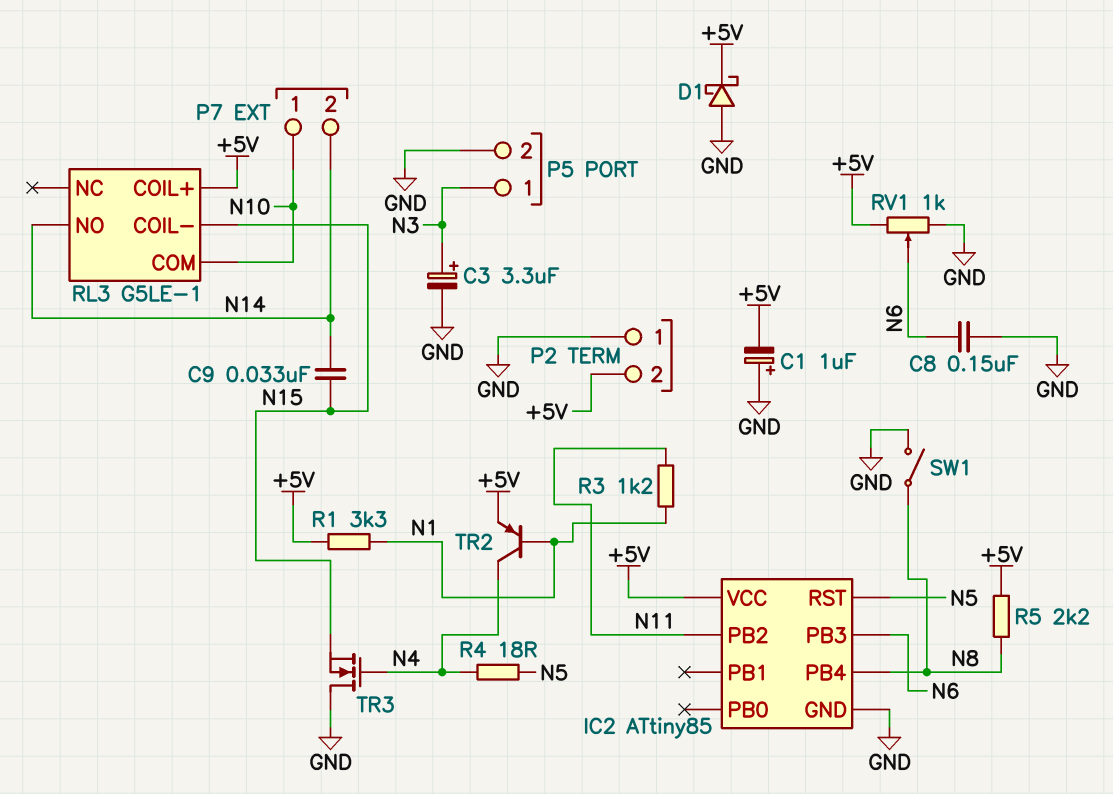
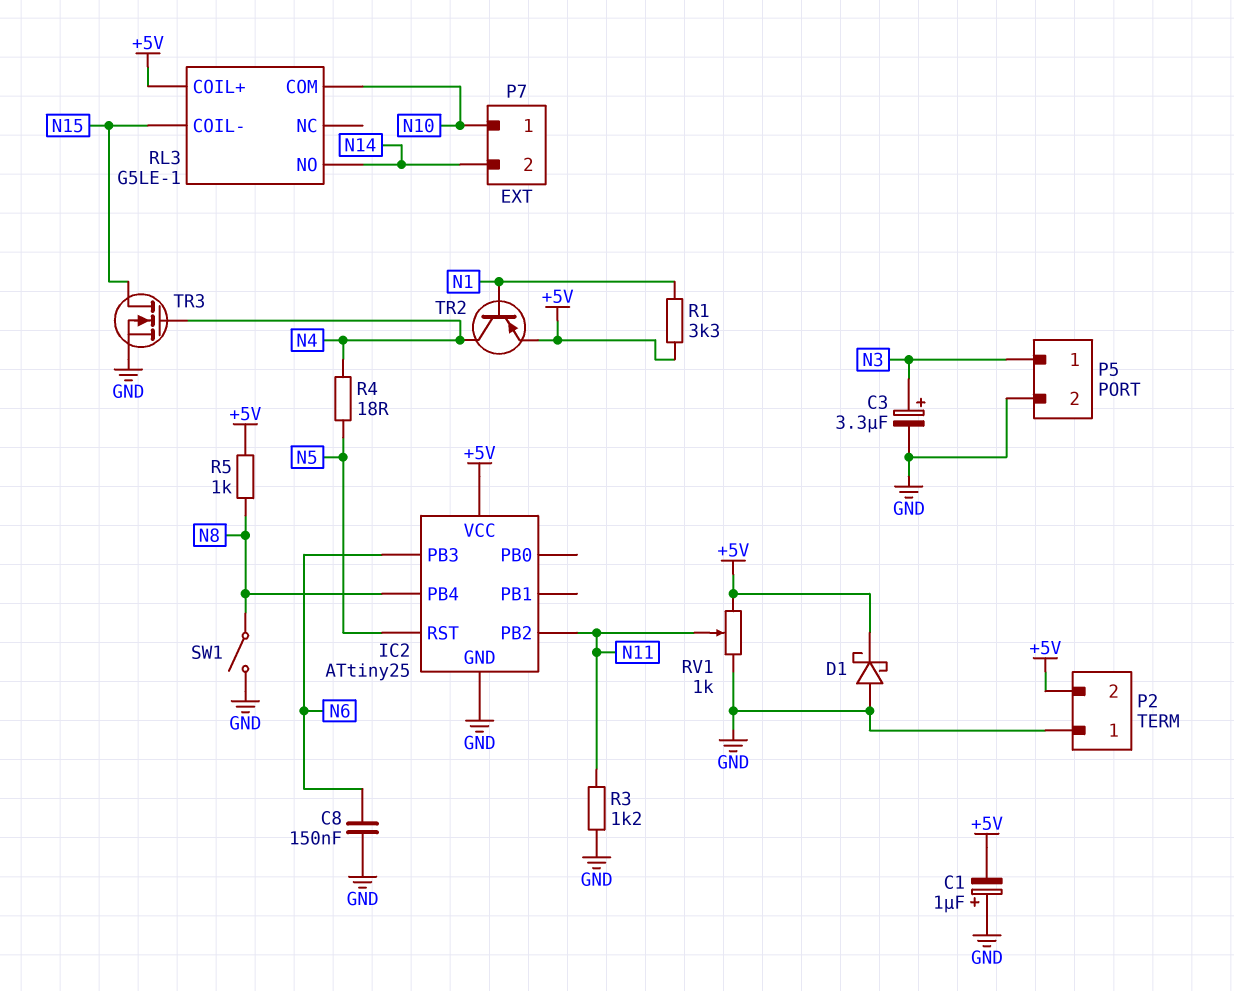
C9: 33nF (N14, N15) -> none
IC2: ATtiny85 -> ATtiny25
R3: 1.2k (N1, N11) -> 1.2k (GND, N11)
R5: 2.2k (+5V, N8) -> 1k (+5V, N8)
RV1: 1k (+5V, GND, wiper N6) -> 1k (+5V, GND, wiper N11)
TR3: NMOS (G N4, D GND, S N15) -> NMOS (G N4, D N15, S GND)

